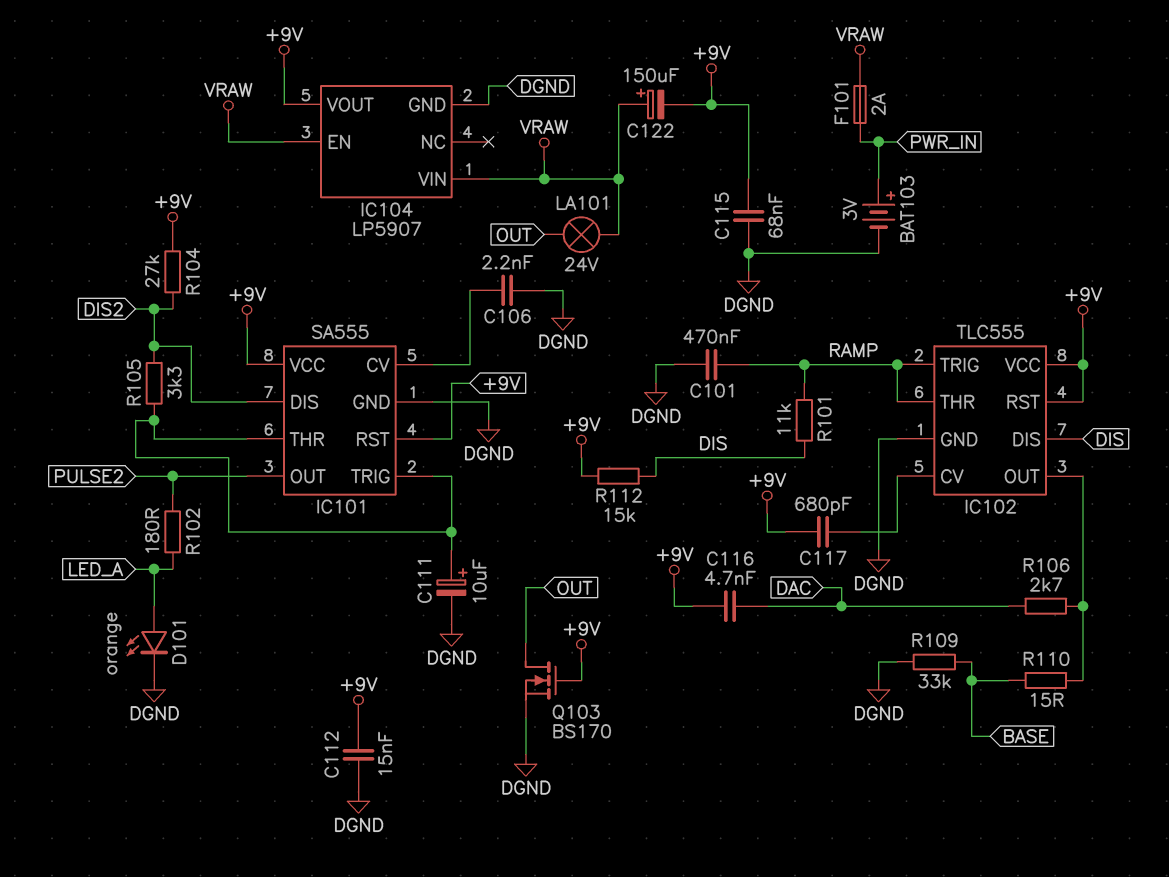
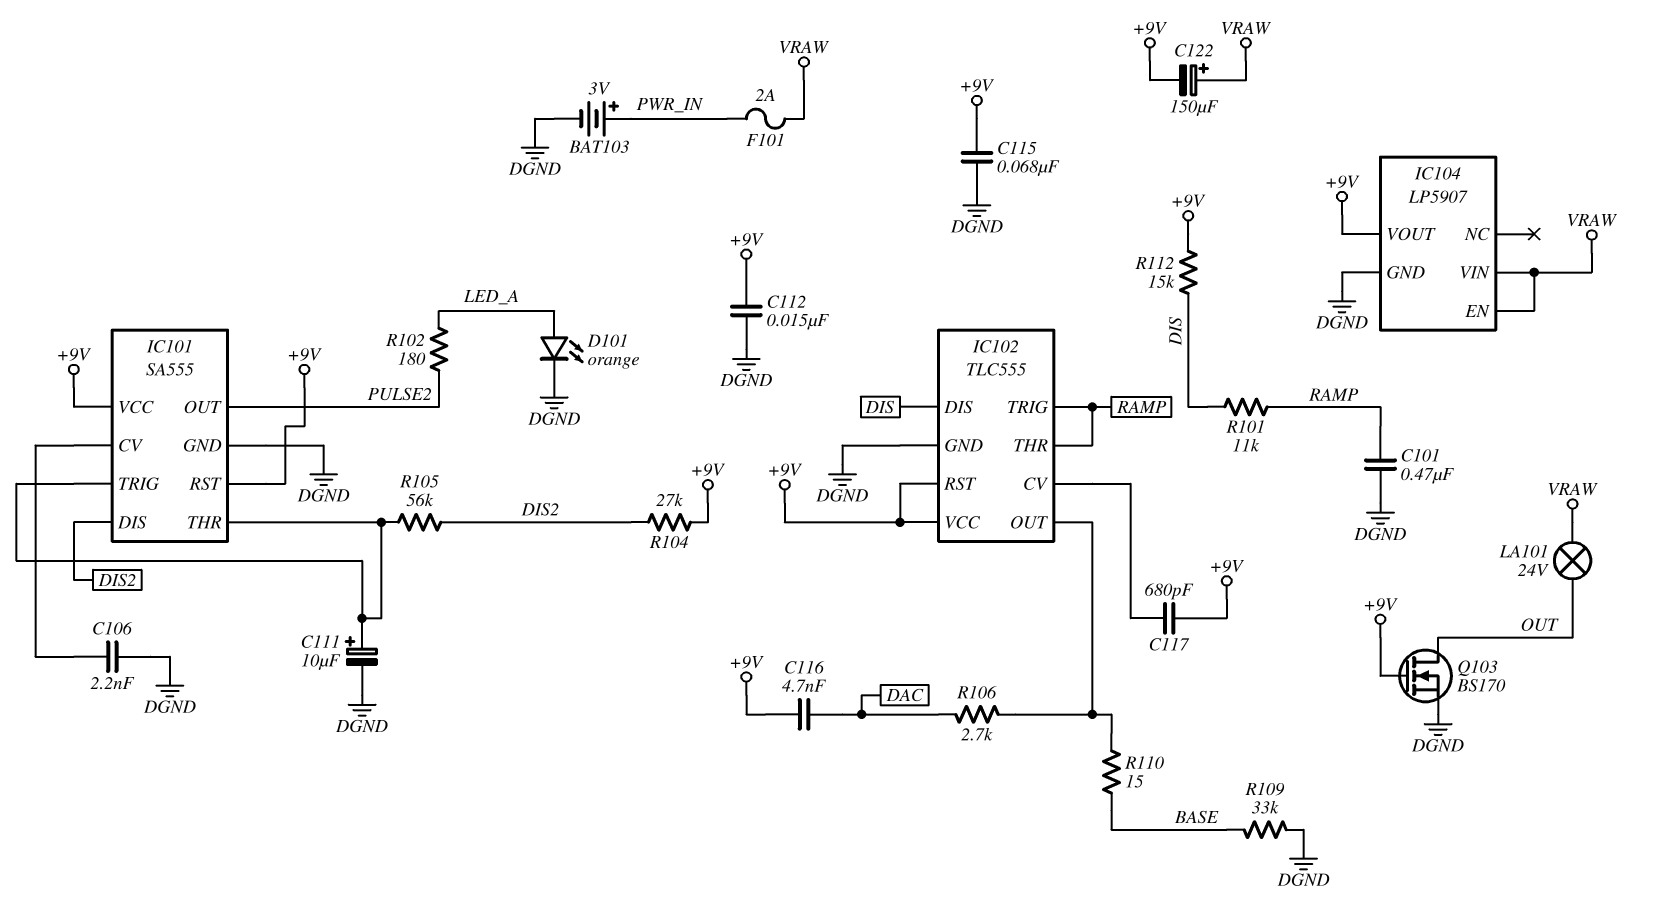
R105: 3.3k (DIS2, IC101/THR) -> 56k (DIS2, IC101/THR)

